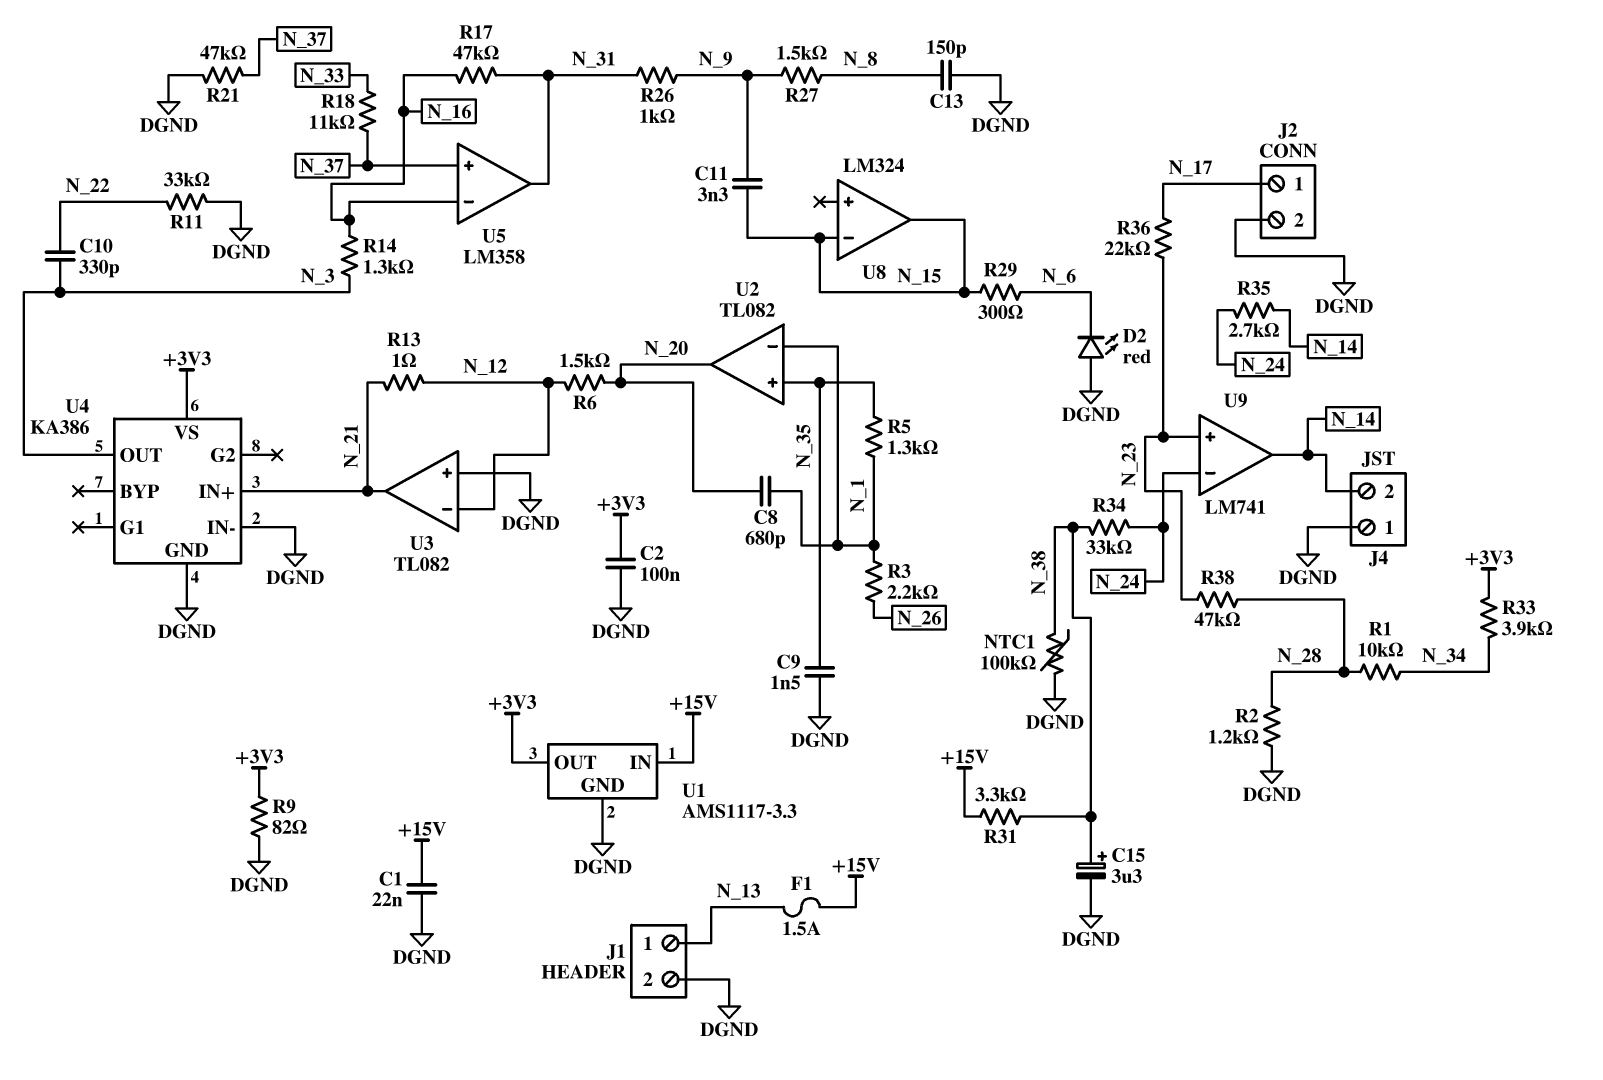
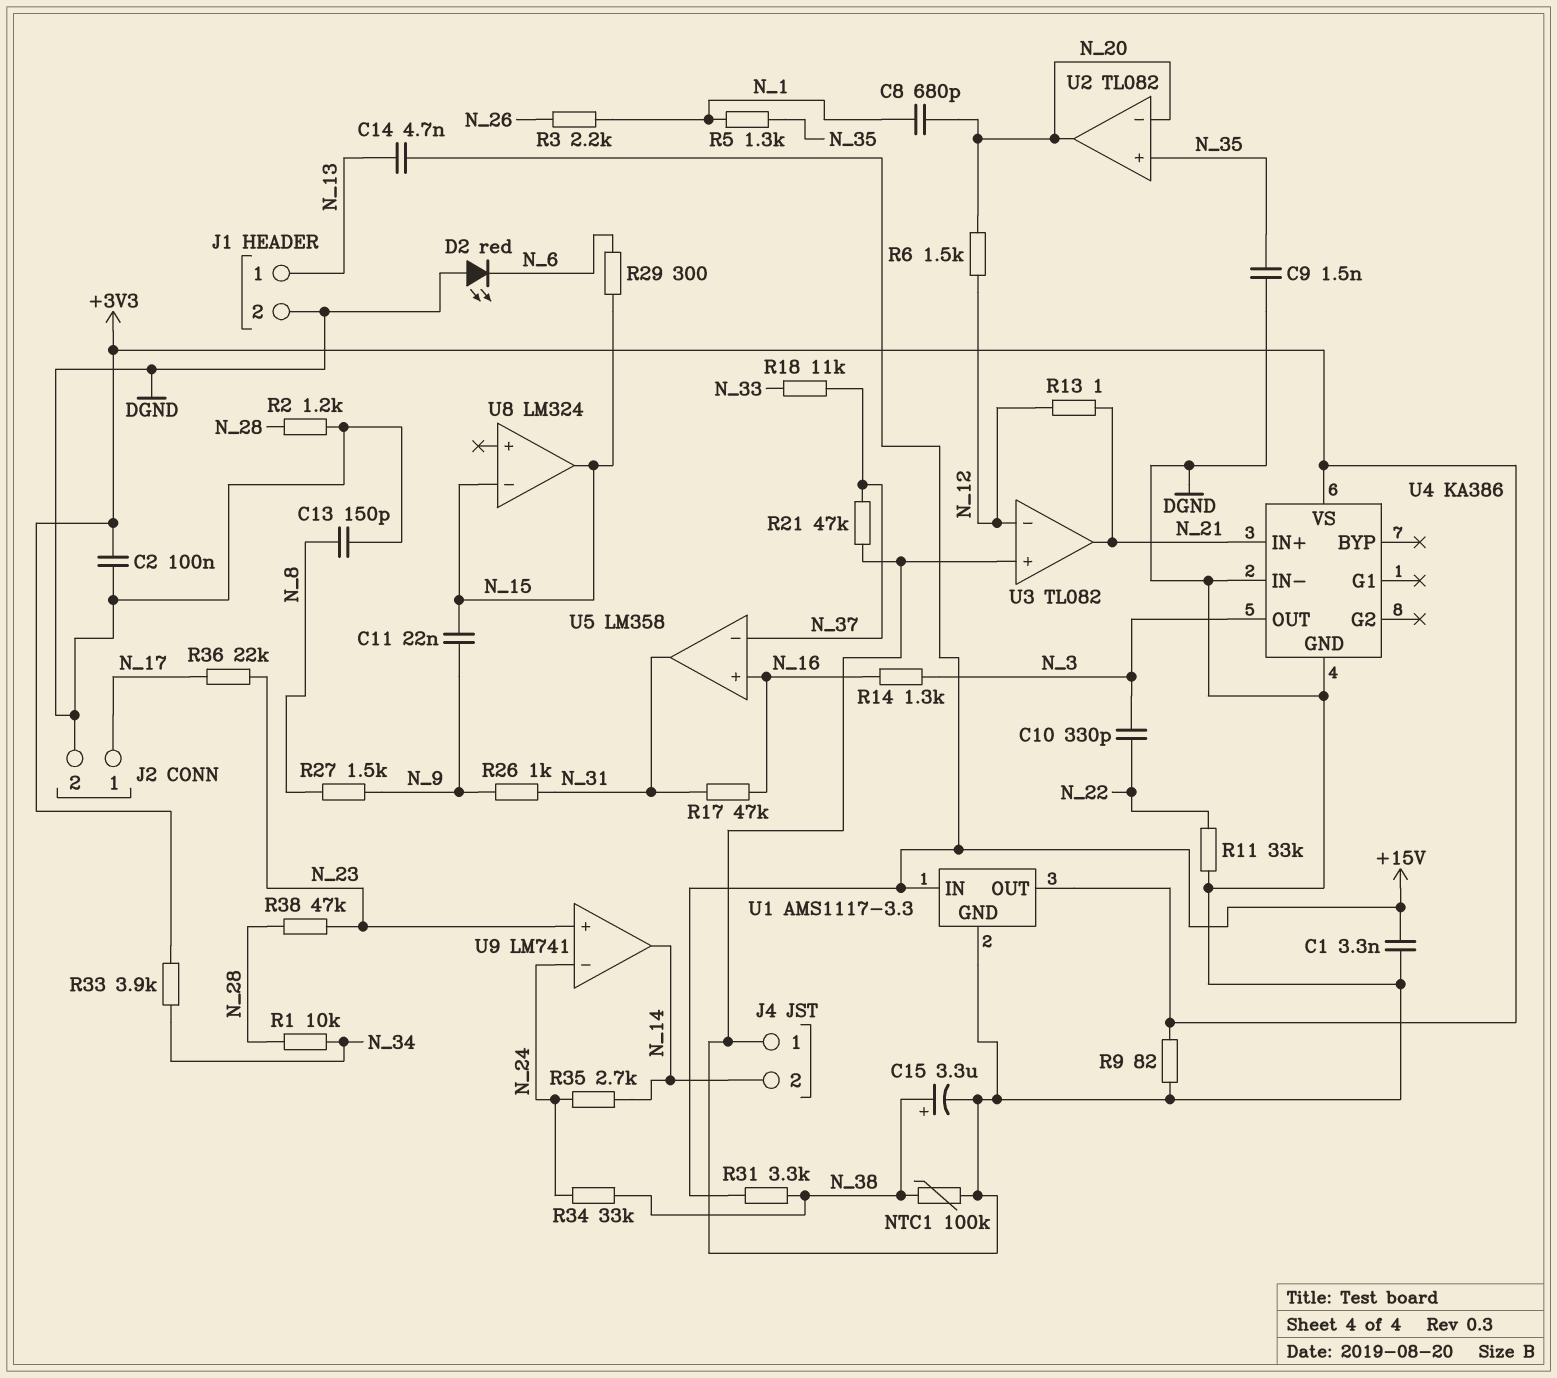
C1: 22nF (+15V, DGND) -> 3.3nF (+15V, DGND)
C11: 3.3nF (N_9, N_15) -> 22nF (N_9, N_15)
C14: none -> 4.7nF (+15V, N_13)
F1: 1.5A (+15V, N_13) -> none
U2 pin in-: N_1 -> N_20
U5 pin in+: N_37 -> N_16
U5 pin in-: N_16 -> N_37

